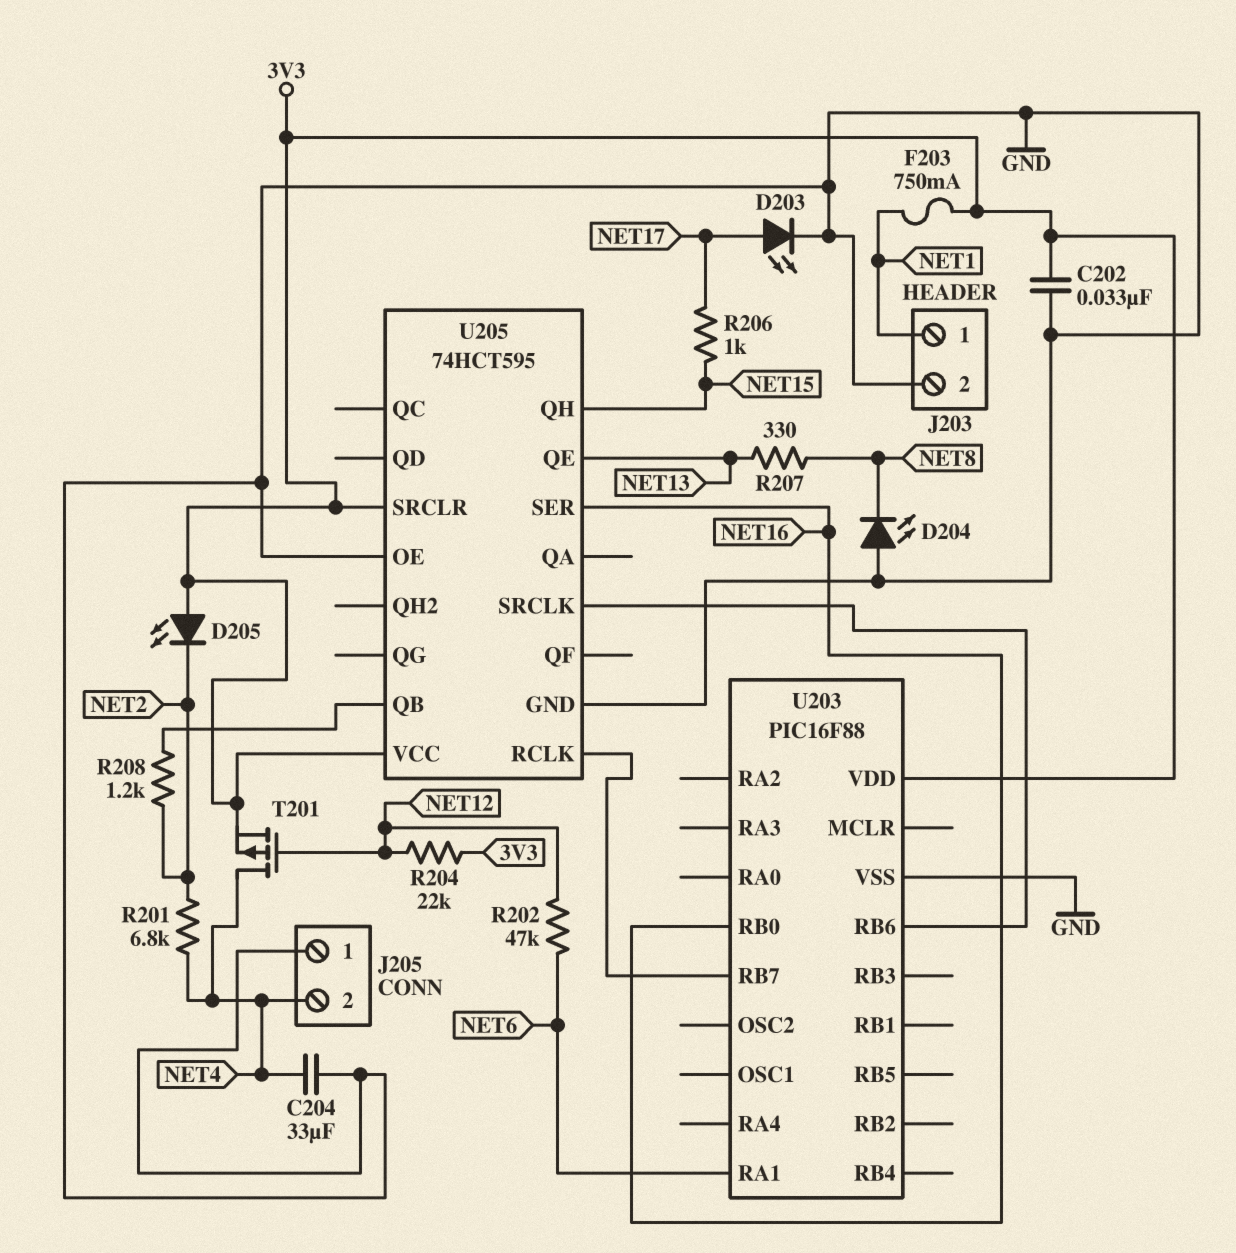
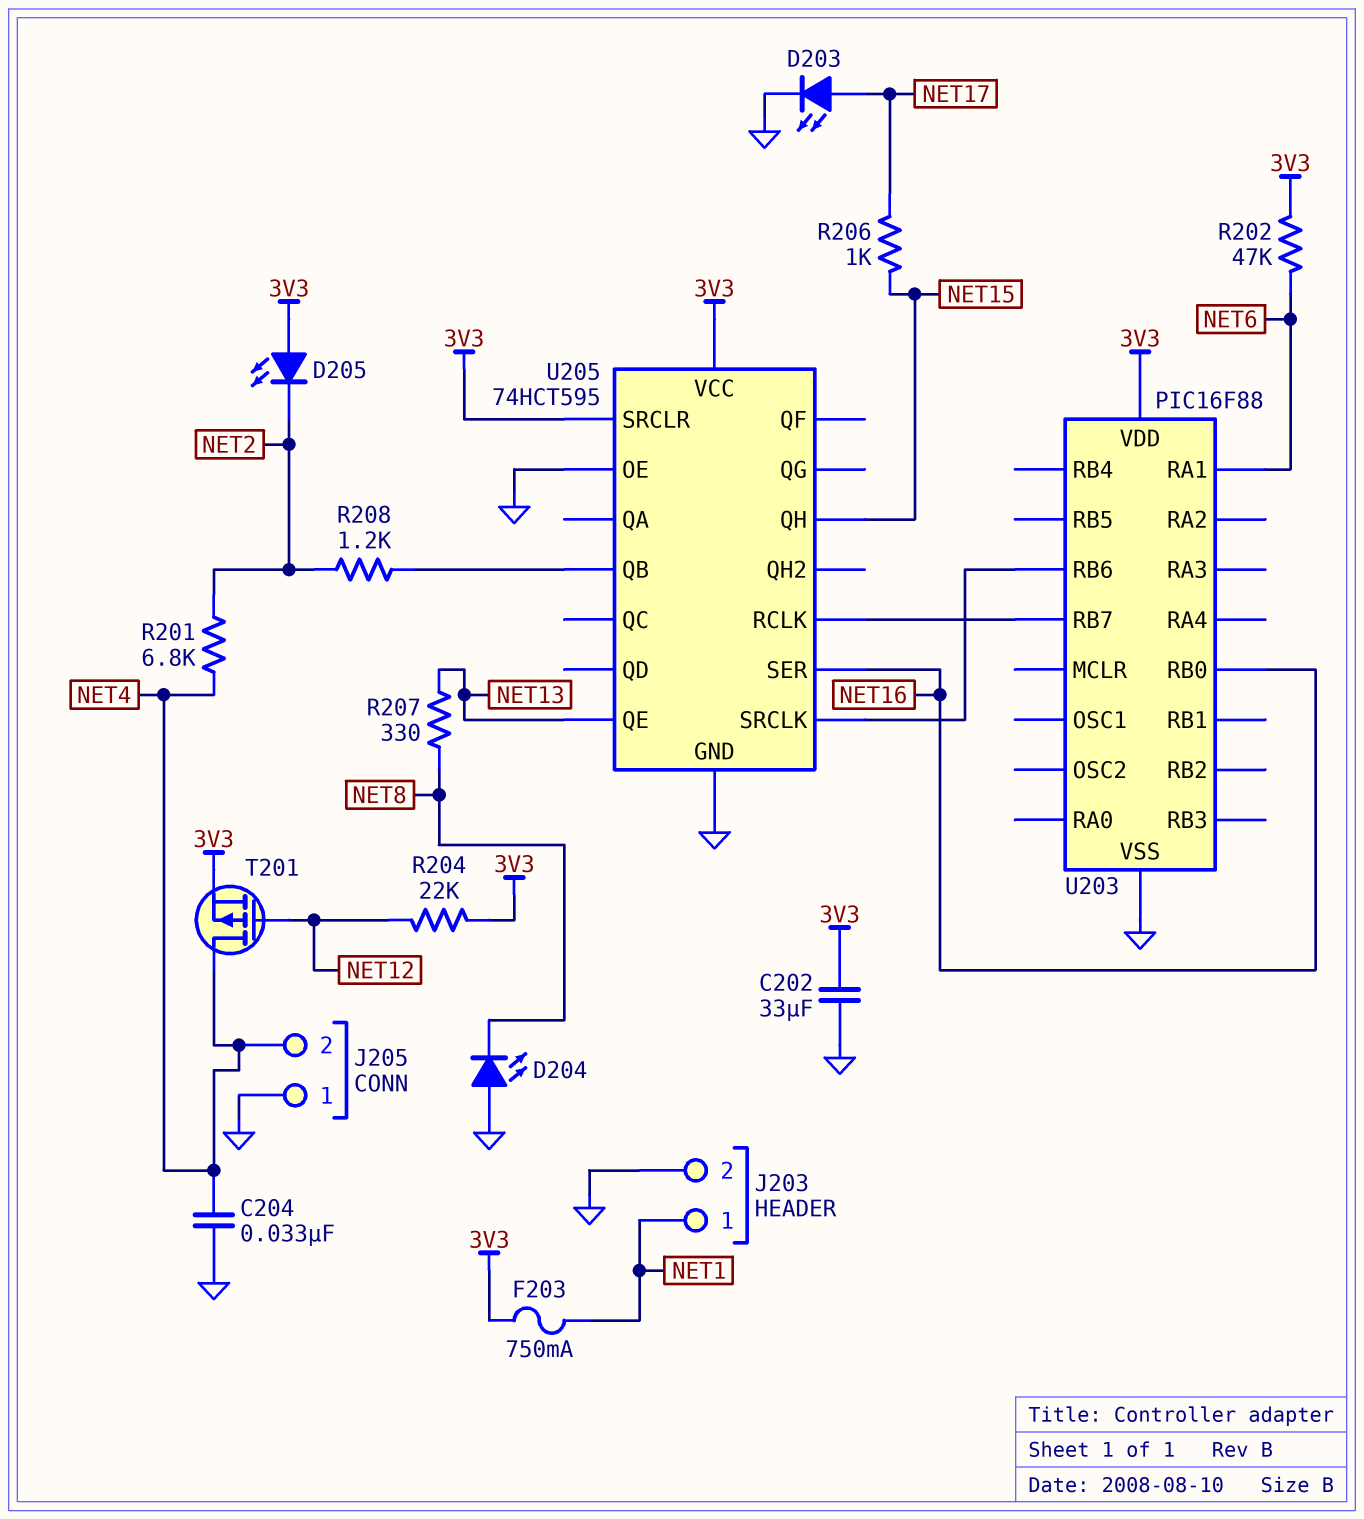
C202: 33nF (3V3, GND) -> 33uF (3V3, GND)
C204: 33uF (GND, NET4) -> 33nF (GND, NET4)
R202: 47k (NET6, NET12) -> 47k (3V3, NET6)

